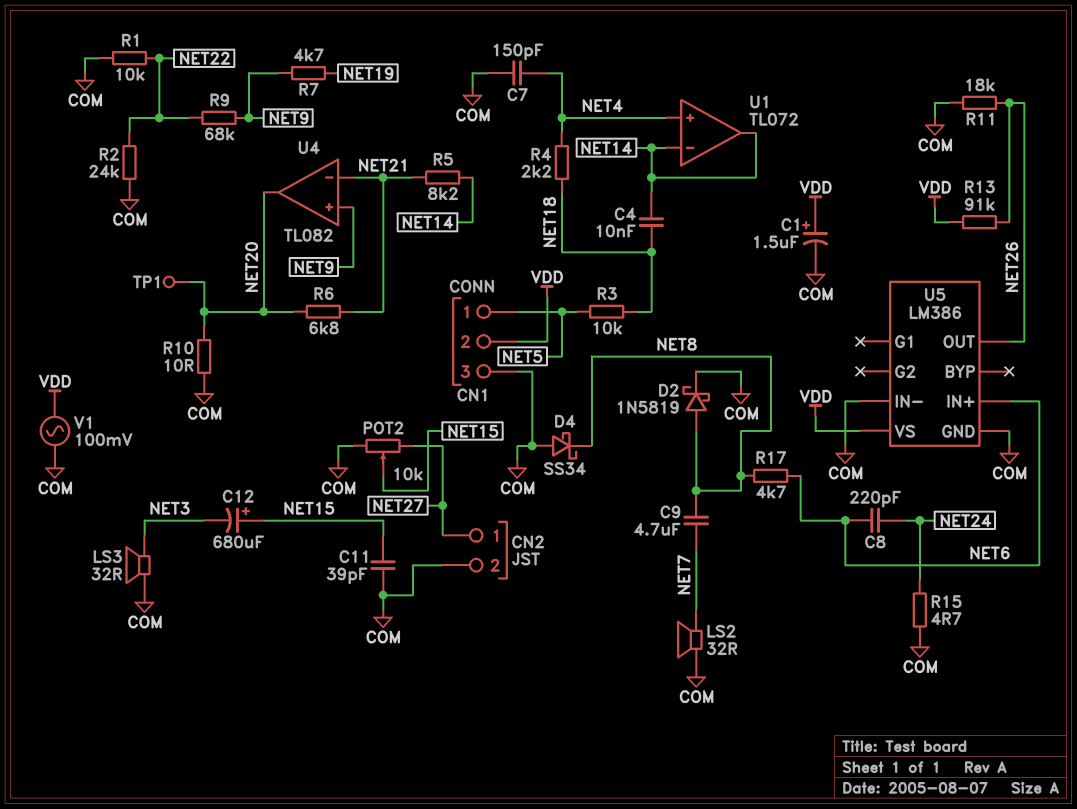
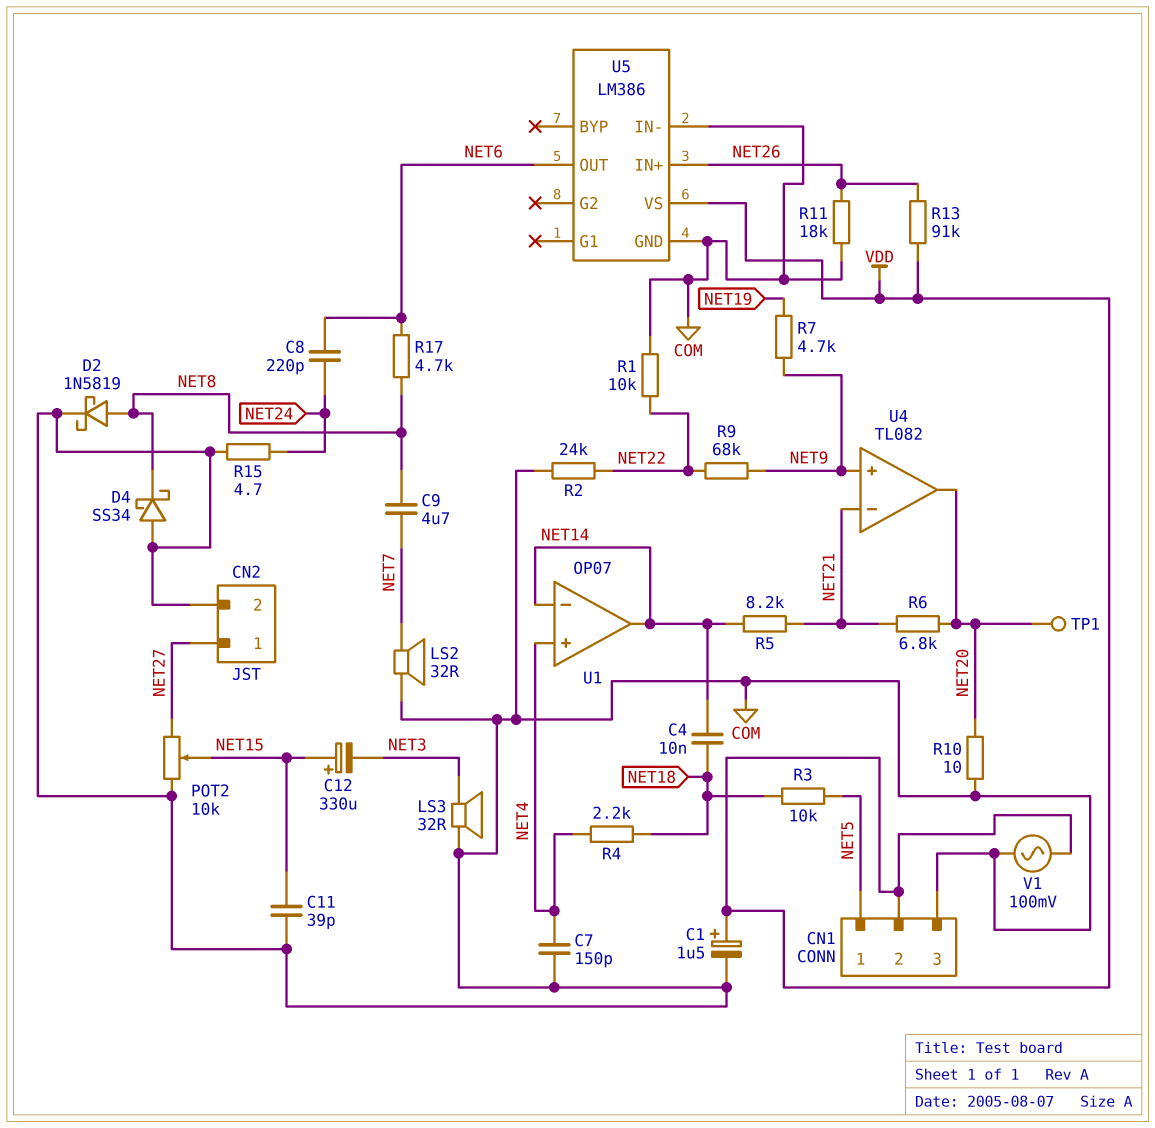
C12: 680uF (plus NET15, minus NET3) -> 330uF (plus NET15, minus NET3)
U1: TL072 -> OP07
U5 pin IN+: NET6 -> NET26
U5 pin OUT: NET26 -> NET6

